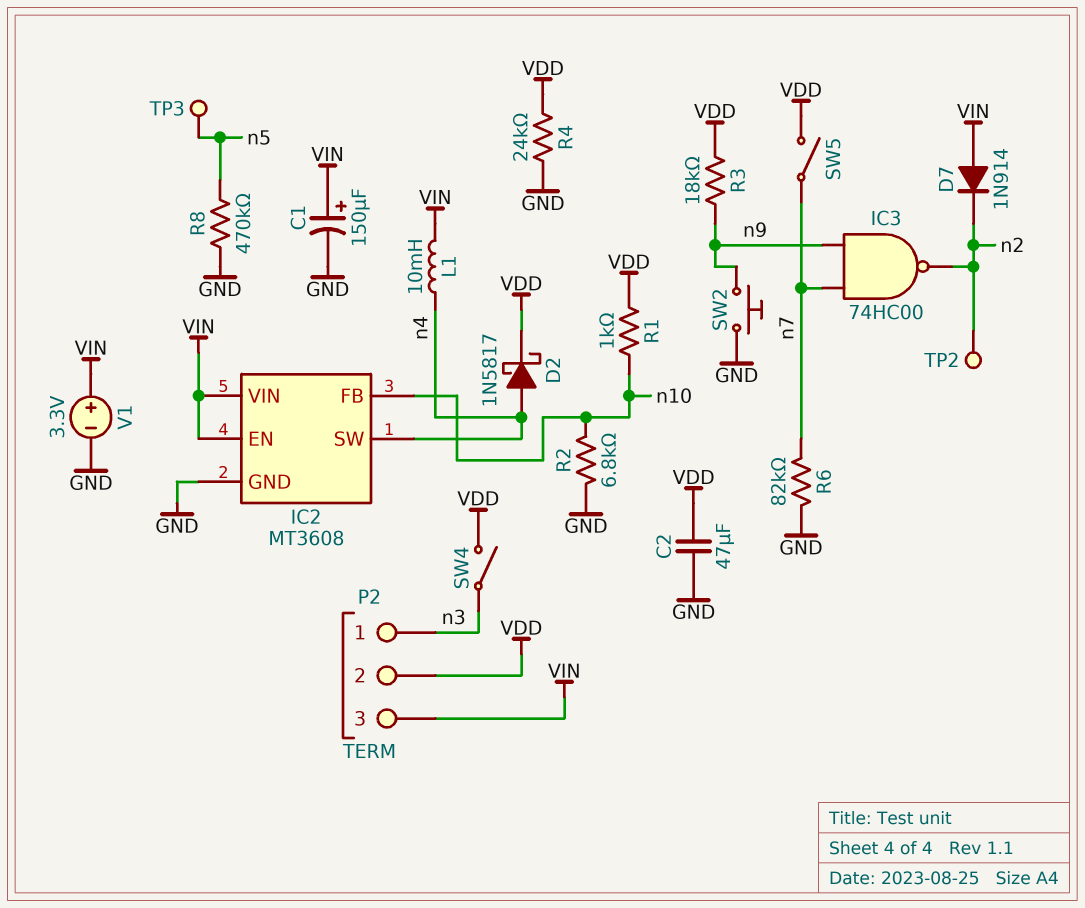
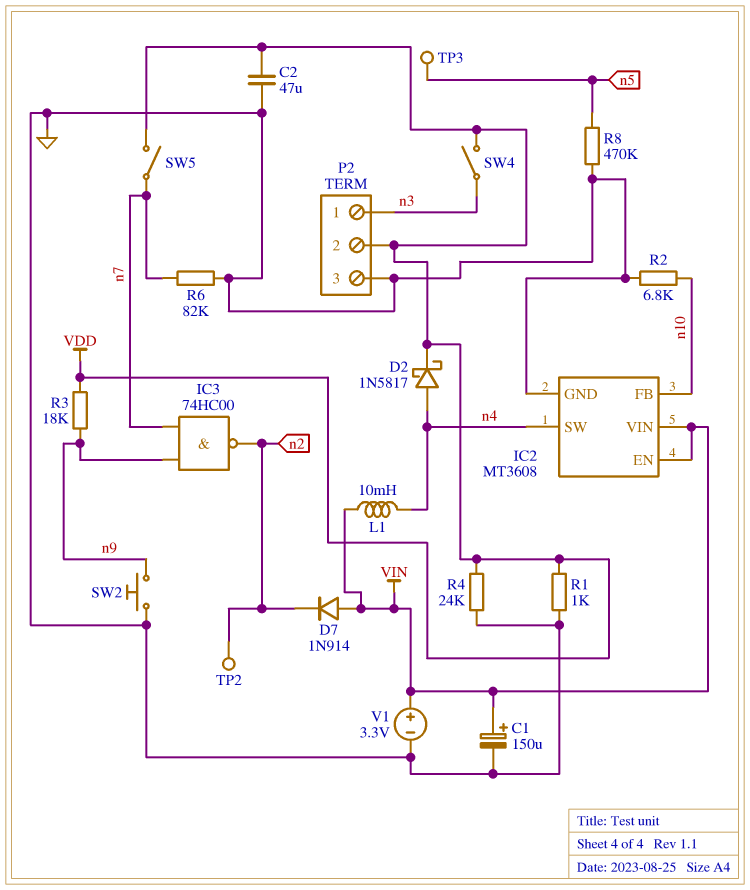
P2 pin 3: VIN -> GND
R1: 1k (VDD, n10) -> 1k (GND, VDD)

